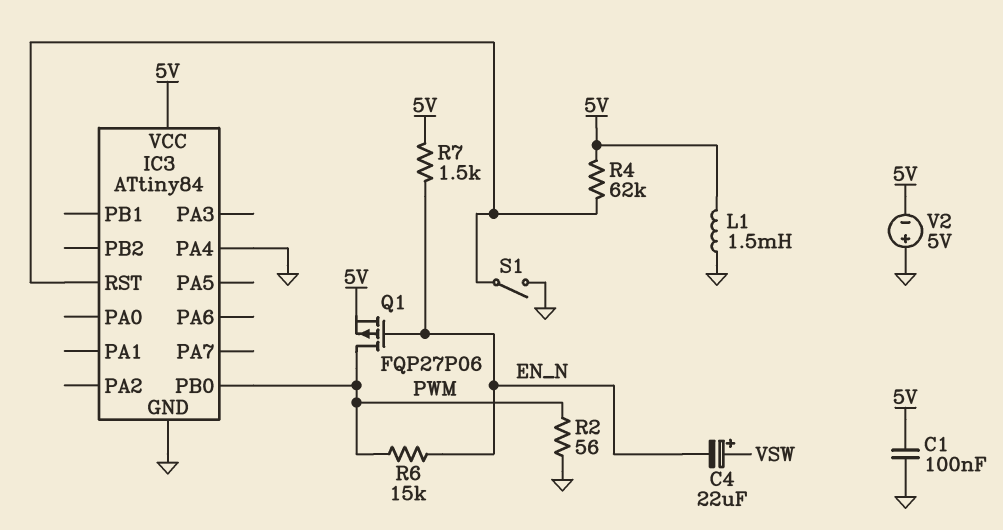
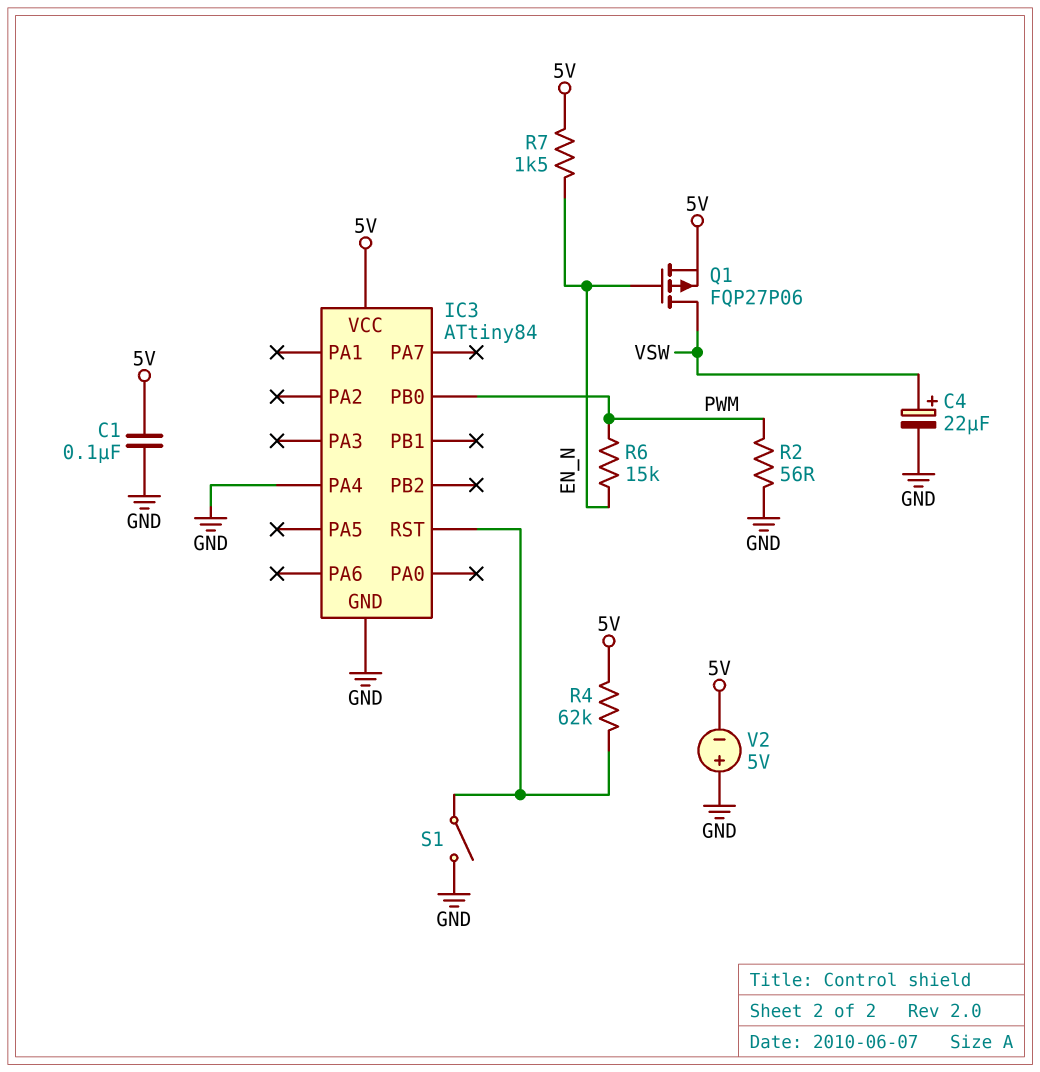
C4: 22uF (plus VSW, minus EN_N) -> 22uF (plus VSW, minus GND)
L1: 1.5mH (5V, GND) -> none
Q1: PMOS FQP27P06 (G EN_N, D PWM, S 5V) -> PMOS FQP27P06 (G EN_N, D VSW, S 5V)

